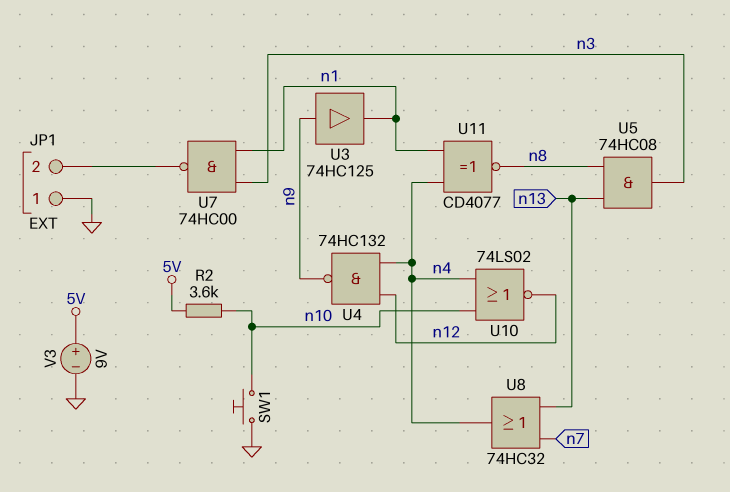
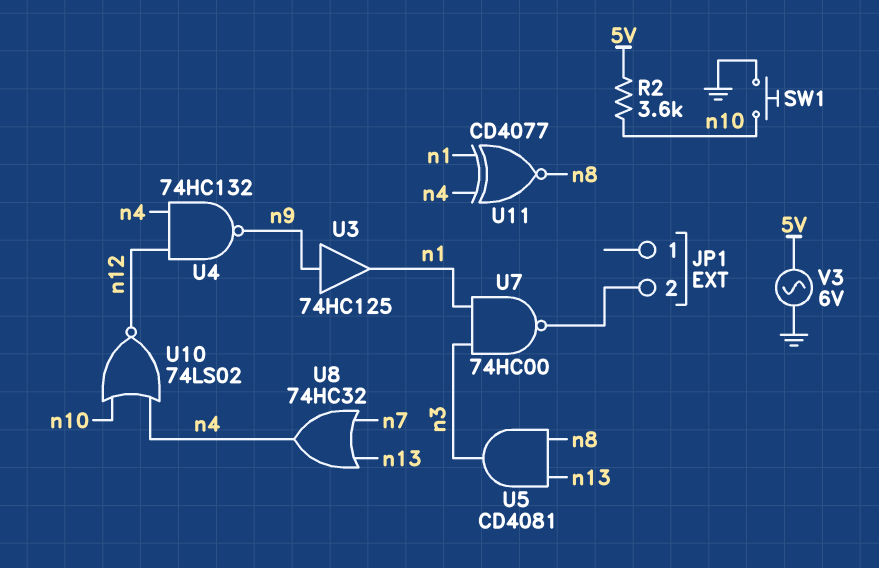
JP1 pin 1: GND -> none
U5: AND 74HC08 (in n8, in n13, out n3) -> AND CD4081 (in n8, in n13, out n3)
V3: 9V (plus 5V, minus GND) -> AC 6V (5V, GND)

